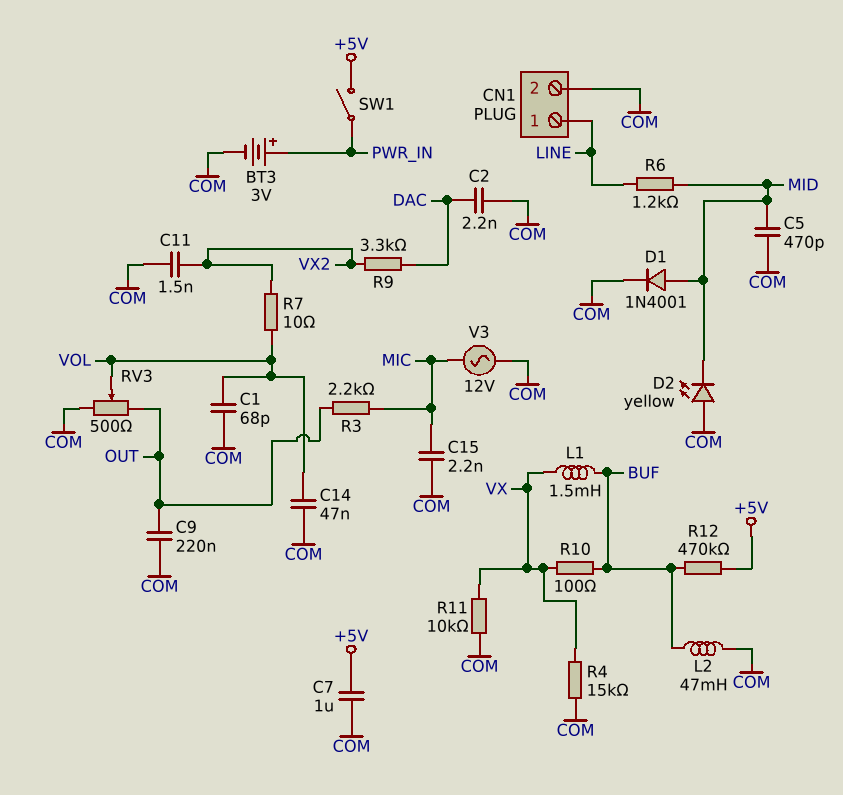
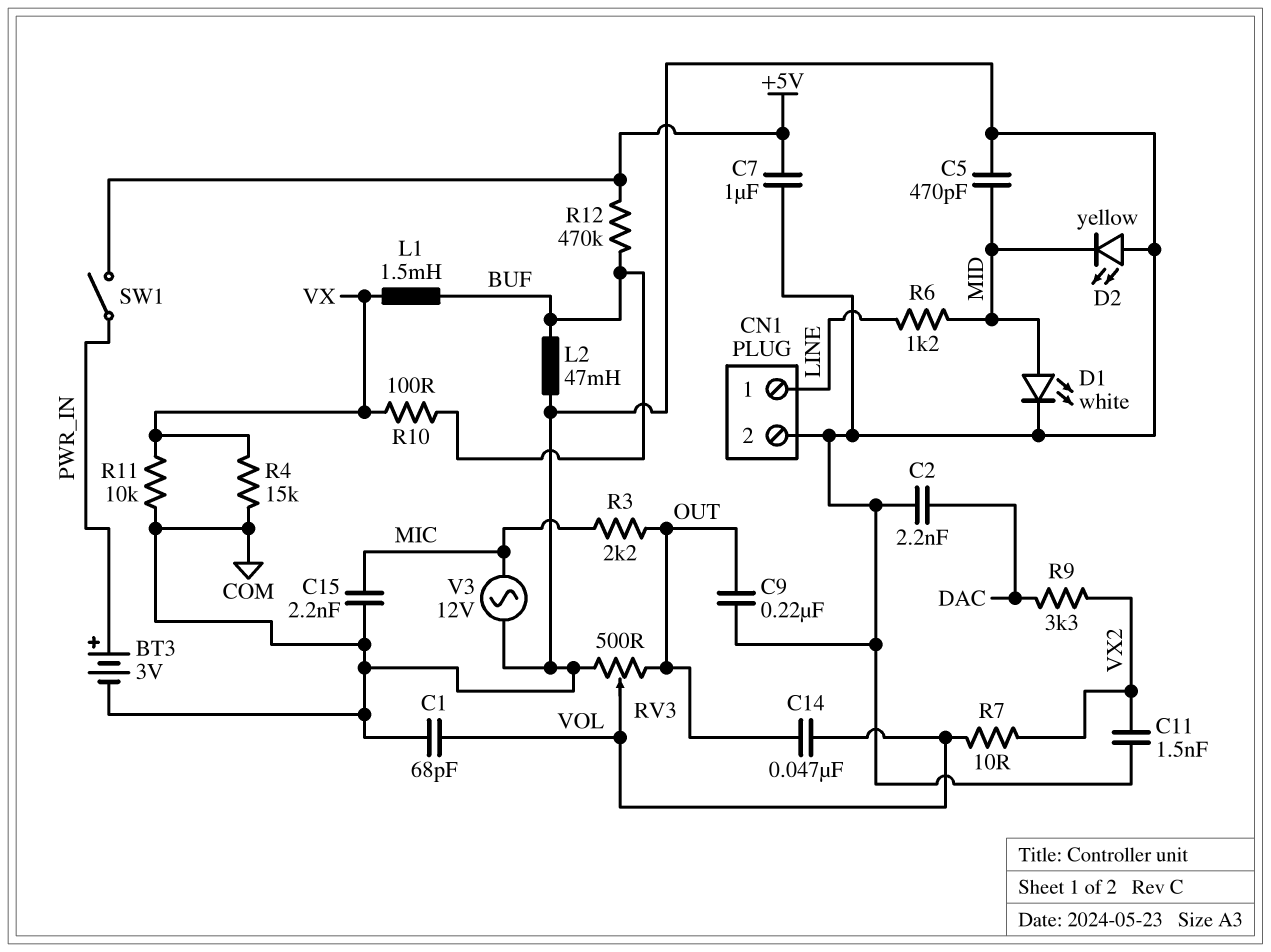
C14: 47nF (COM, VOL) -> 47nF (OUT, VOL)
D1: diode 1N4001 (A MID, K COM) -> LED white (A MID, K COM)

